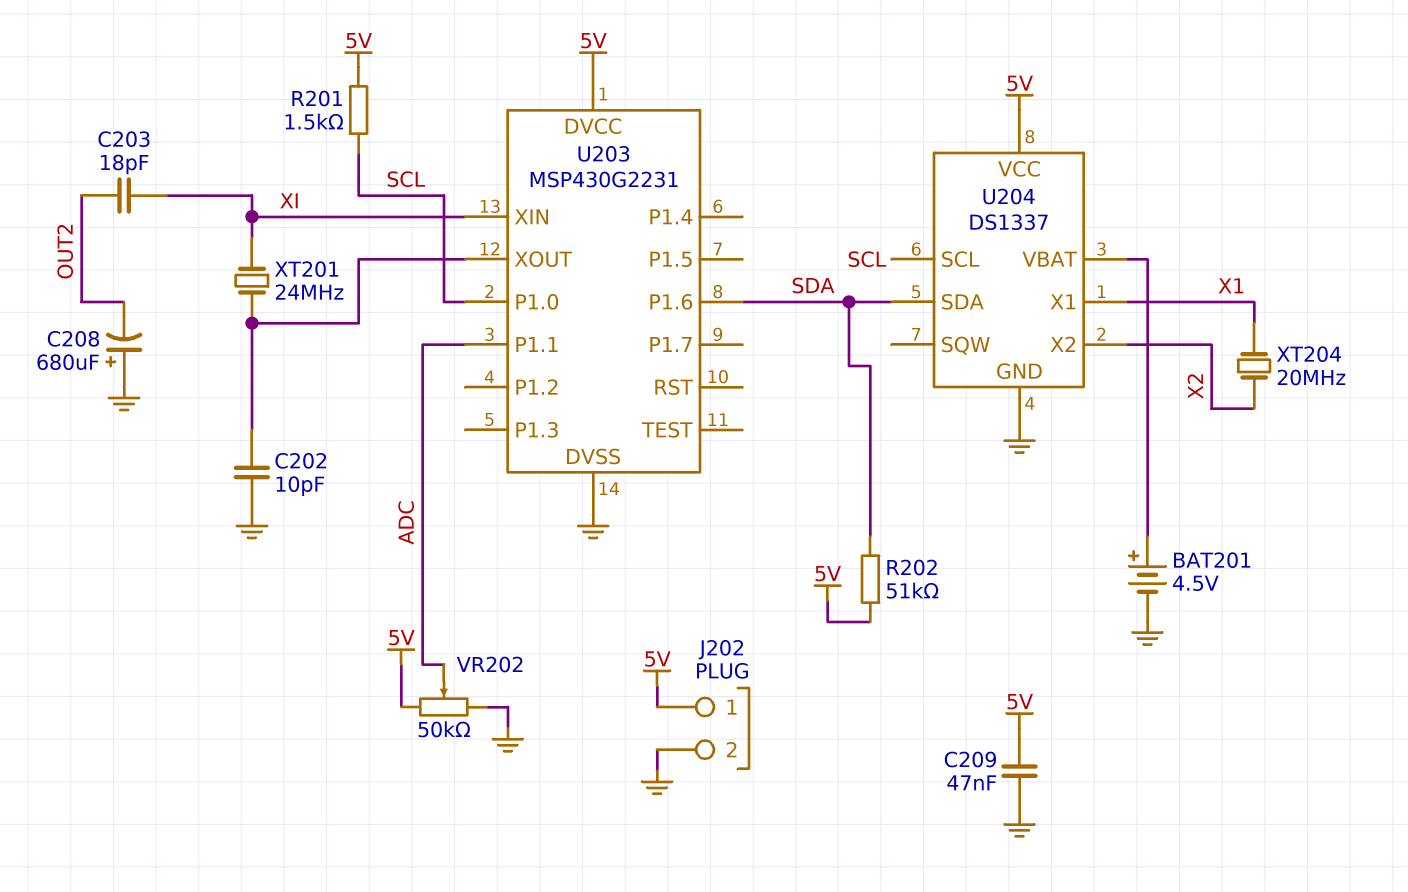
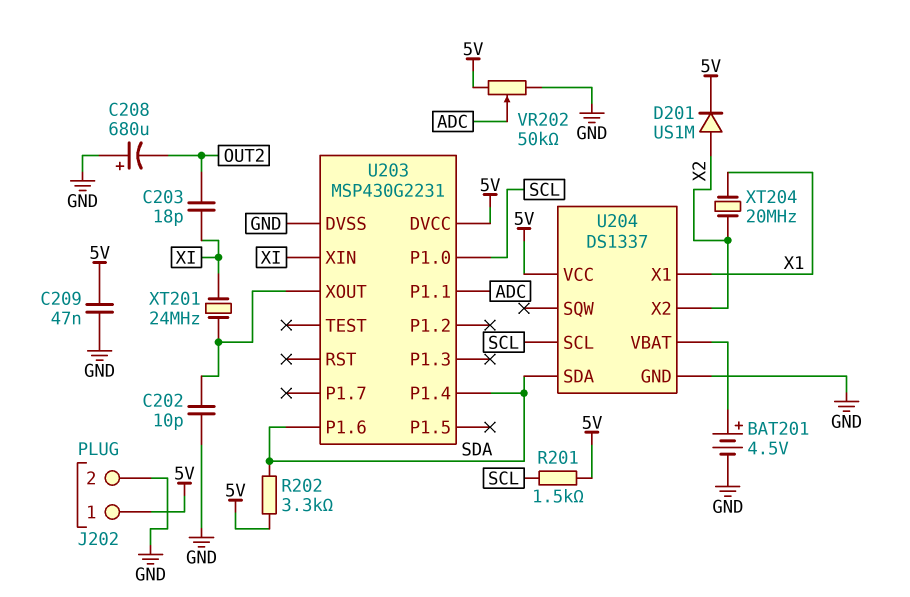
D201: none -> diode US1M (A X2, K 5V)
R202: 51k (5V, SDA) -> 3.3k (5V, SDA)
U203 pin P1.4: none -> SDA

